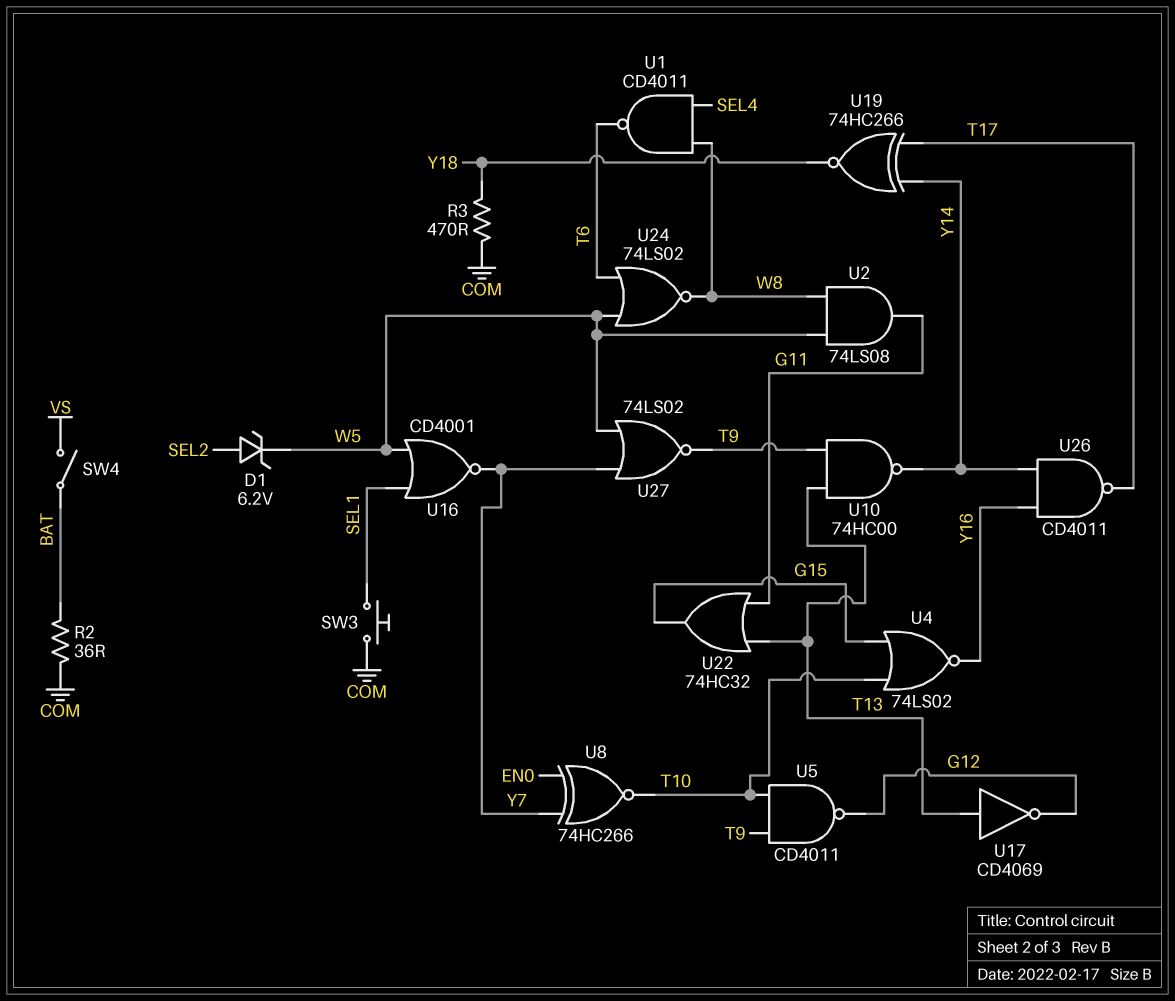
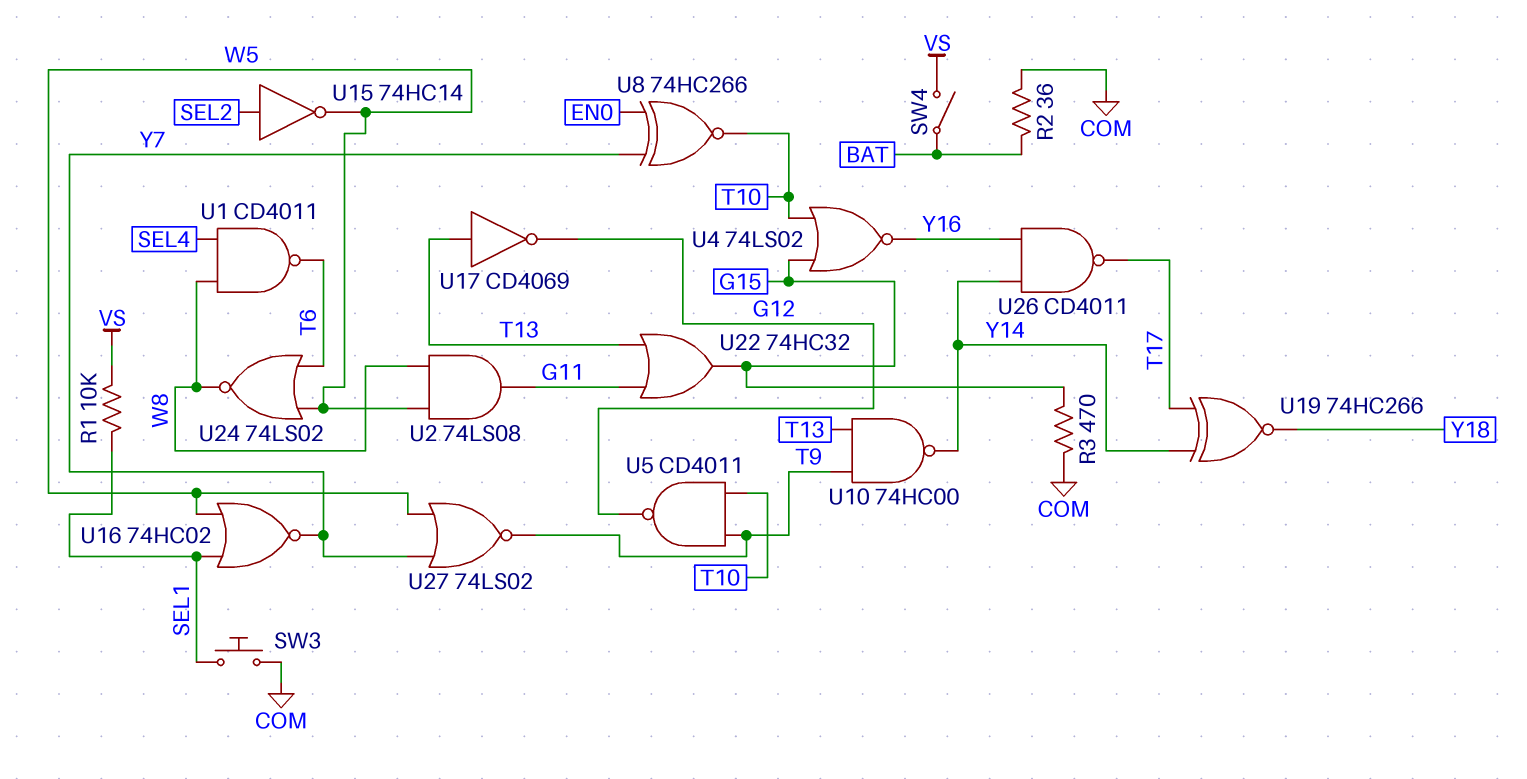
D1: zener 6.2V (A SEL2, K W5) -> none
R1: none -> 10k (SEL1, VS)
R3: 470 (COM, Y18) -> 470 (COM, G15)
U15: none -> NOT 74HC14 (in SEL2, out W5)
U16: NOR CD4001 (in SEL1, in W5, out Y7) -> NOR 74HC02 (in SEL1, in W5, out Y7)

